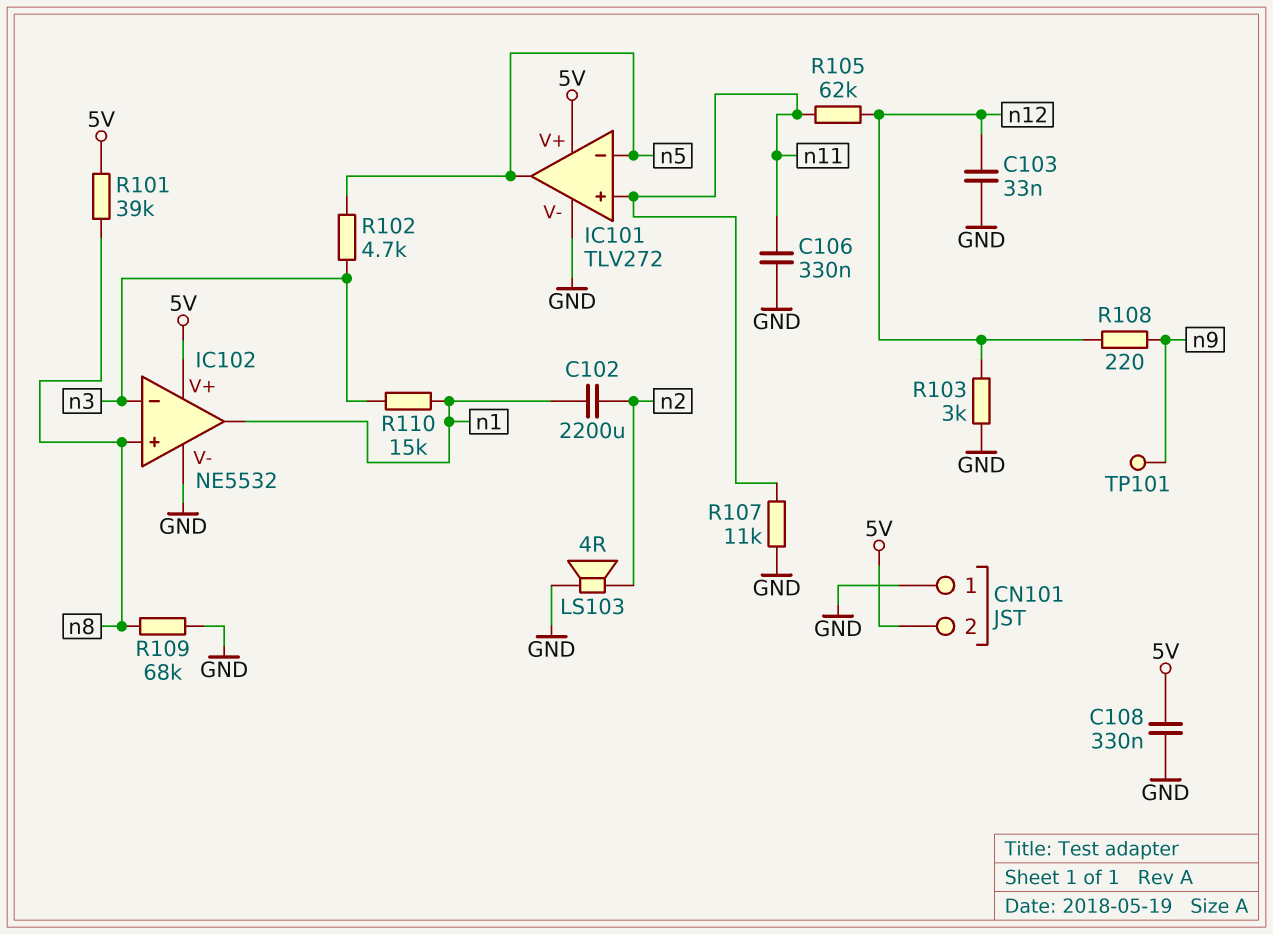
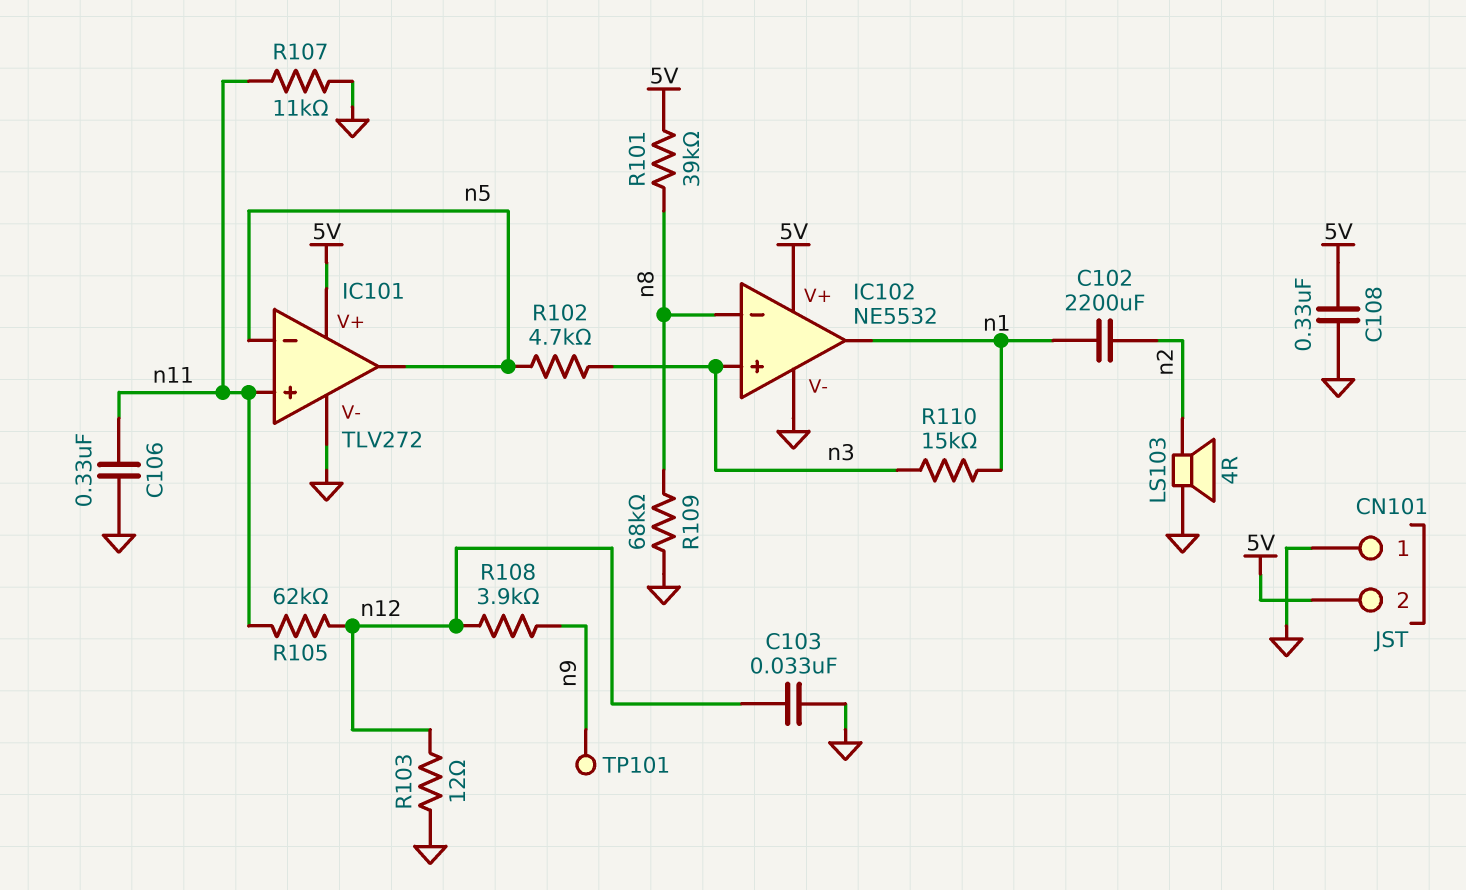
IC102 pin in+: n8 -> n3
IC102 pin in-: n3 -> n8
R103: 3k (GND, n12) -> 12 (GND, n12)
R108: 220 (n9, n12) -> 3.9k (n9, n12)

